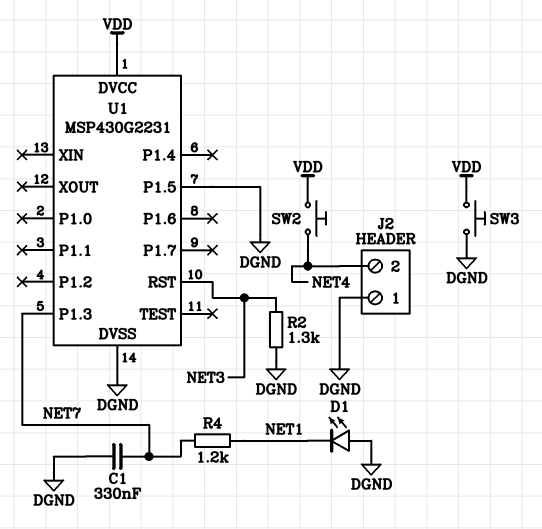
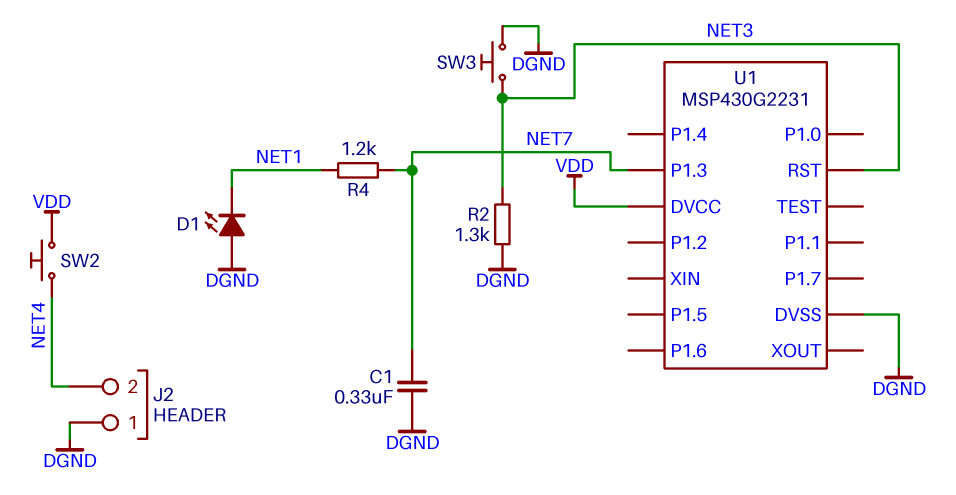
SW3: button (DGND, VDD) -> button (DGND, NET3)
U1 pin P1.5: DGND -> none

